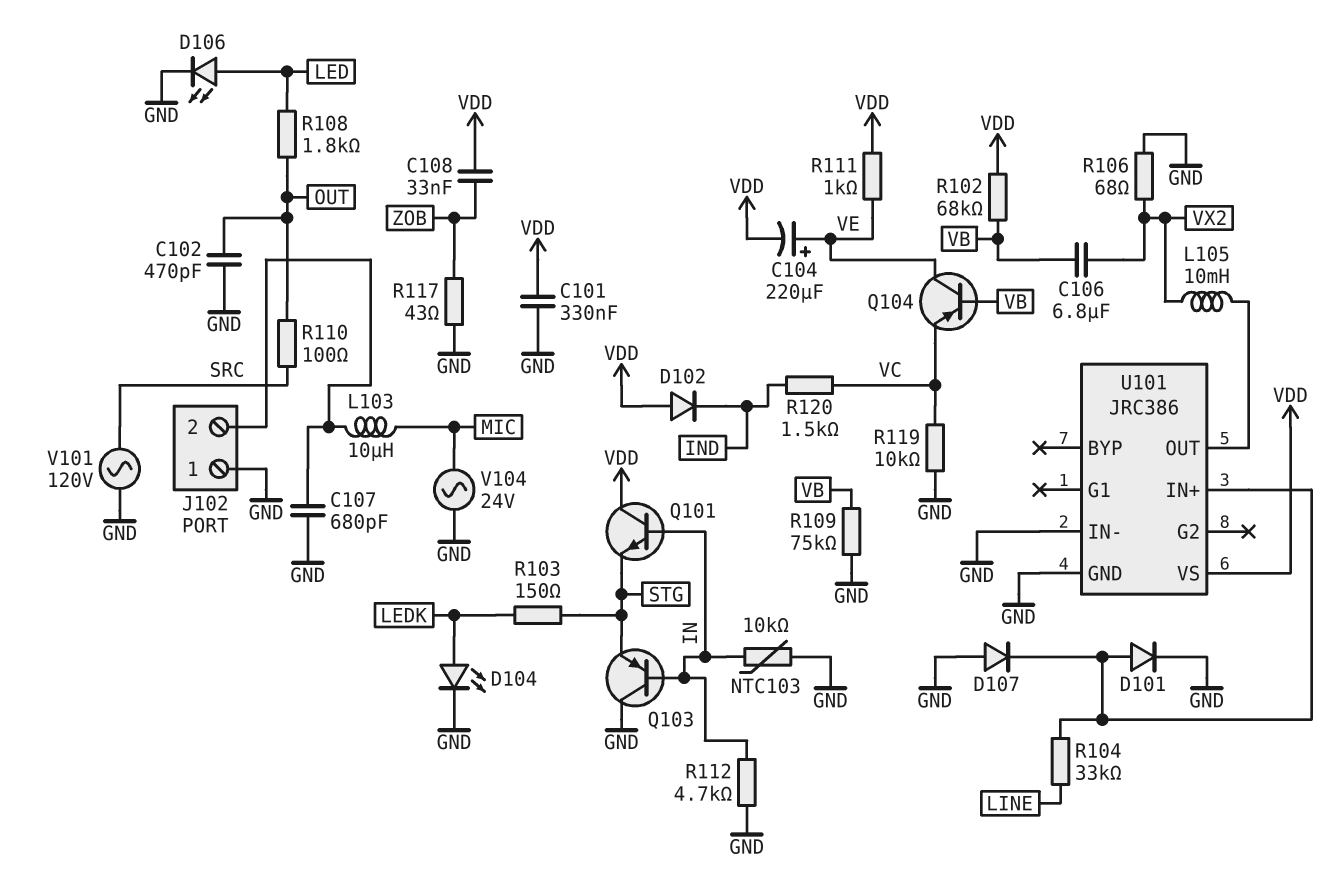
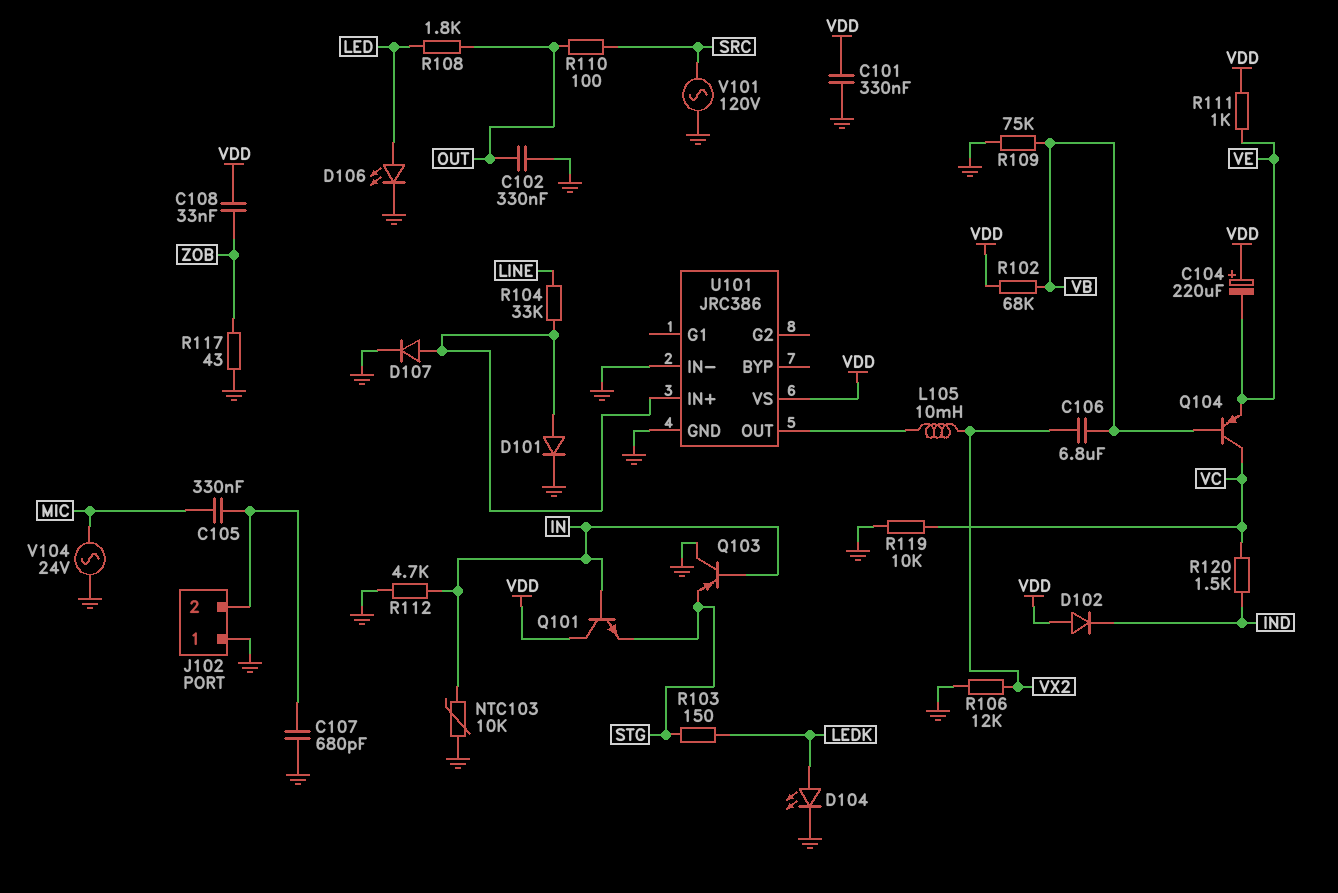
C102: 470pF (GND, OUT) -> 330nF (GND, OUT)
C104: 220uF (plus VE, minus VDD) -> 220uF (plus VDD, minus VE)
C105: none -> 330nF (J102/2, MIC)
D107: diode (A GND, K U101/IN+) -> diode (A U101/IN+, K GND)
L103: 10uH (J102/2, MIC) -> none
Q104: PNP (B VB, C VE, E VC) -> PNP (B VB, C VC, E VE)
R106: 68 (GND, VX2) -> 12k (GND, VX2)

